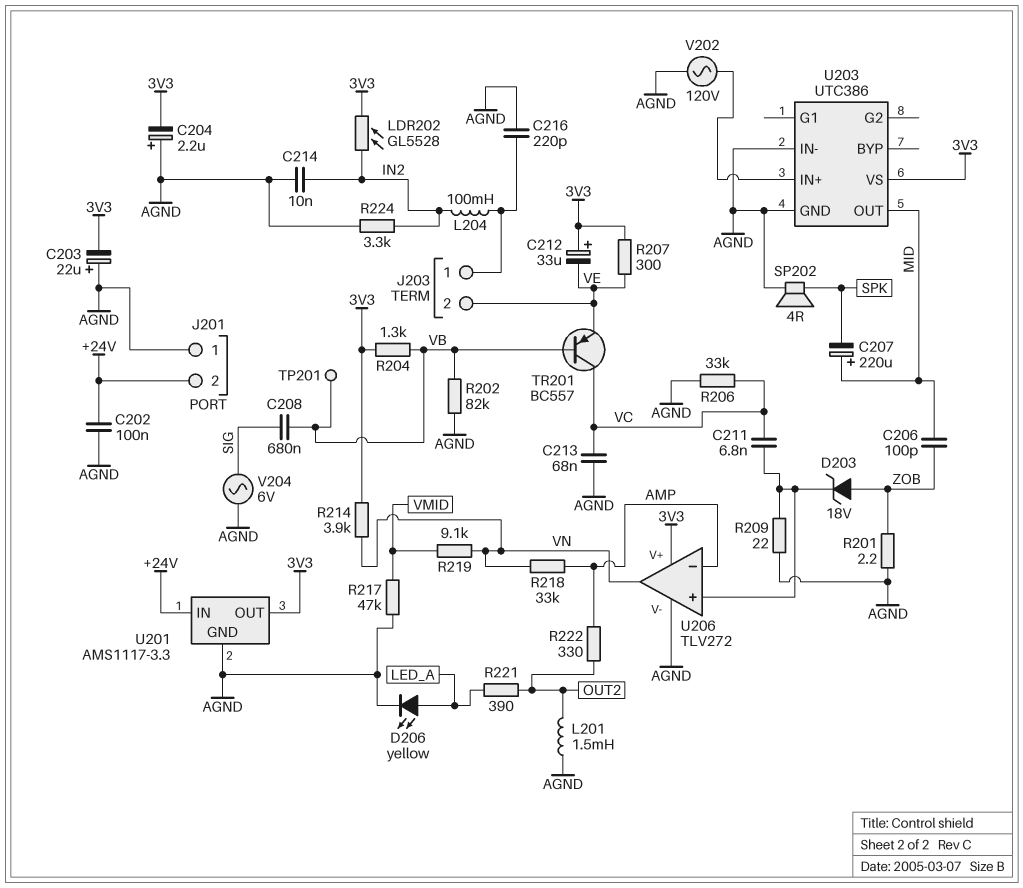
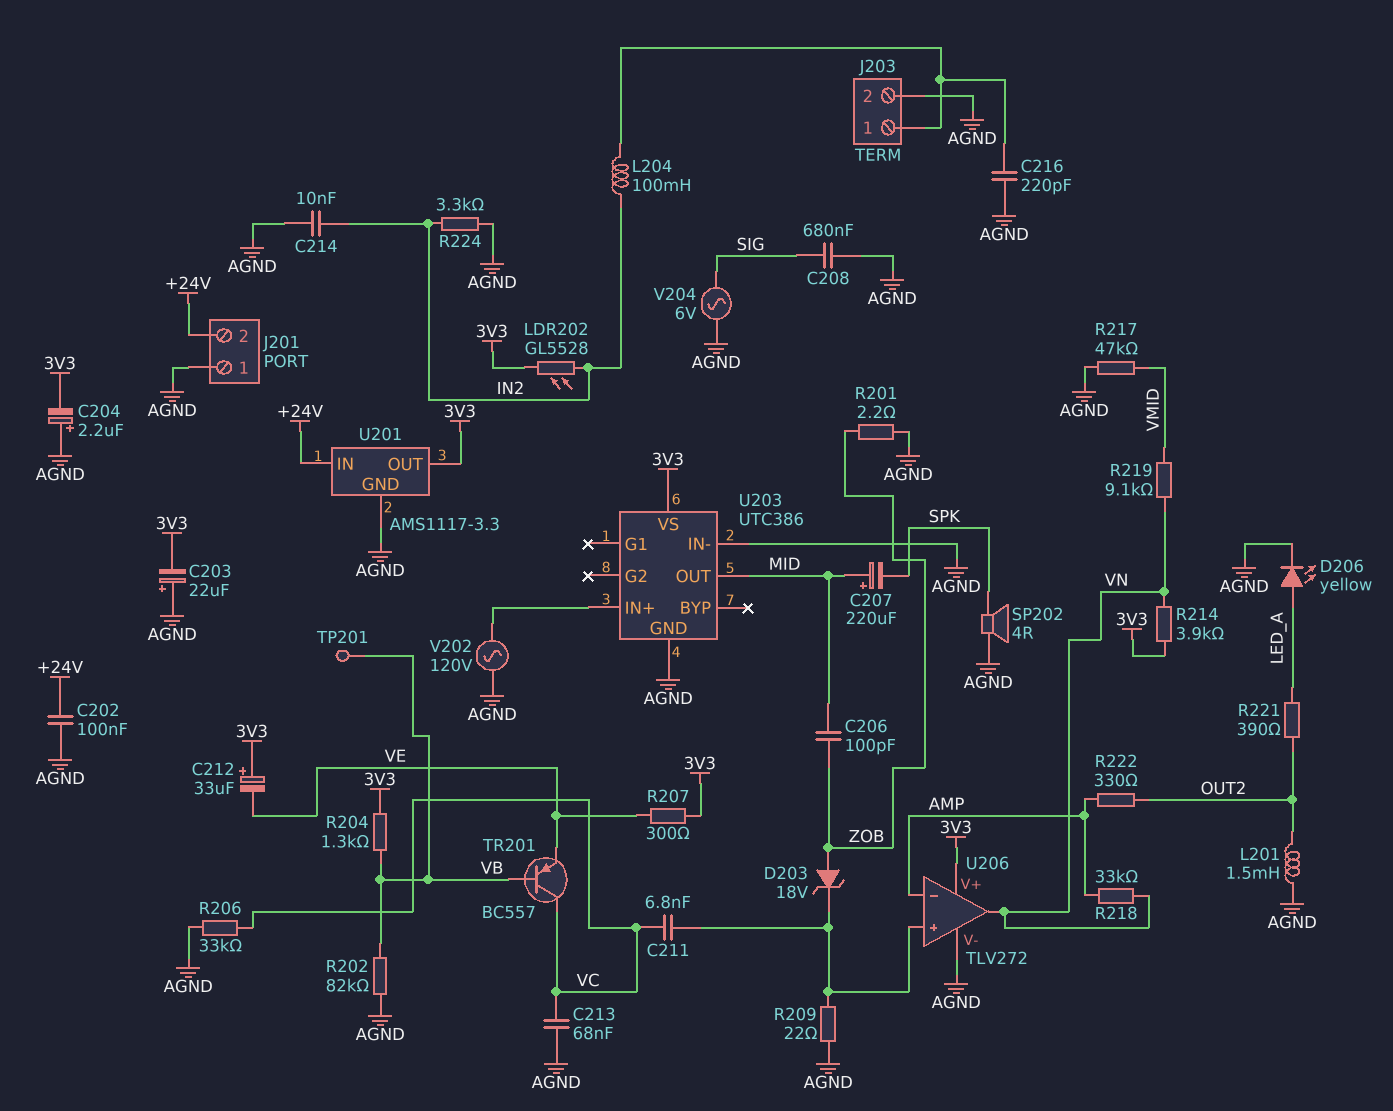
C208: 680nF (SIG, VB) -> 680nF (AGND, SIG)
J203 pin 2: VE -> AGND

